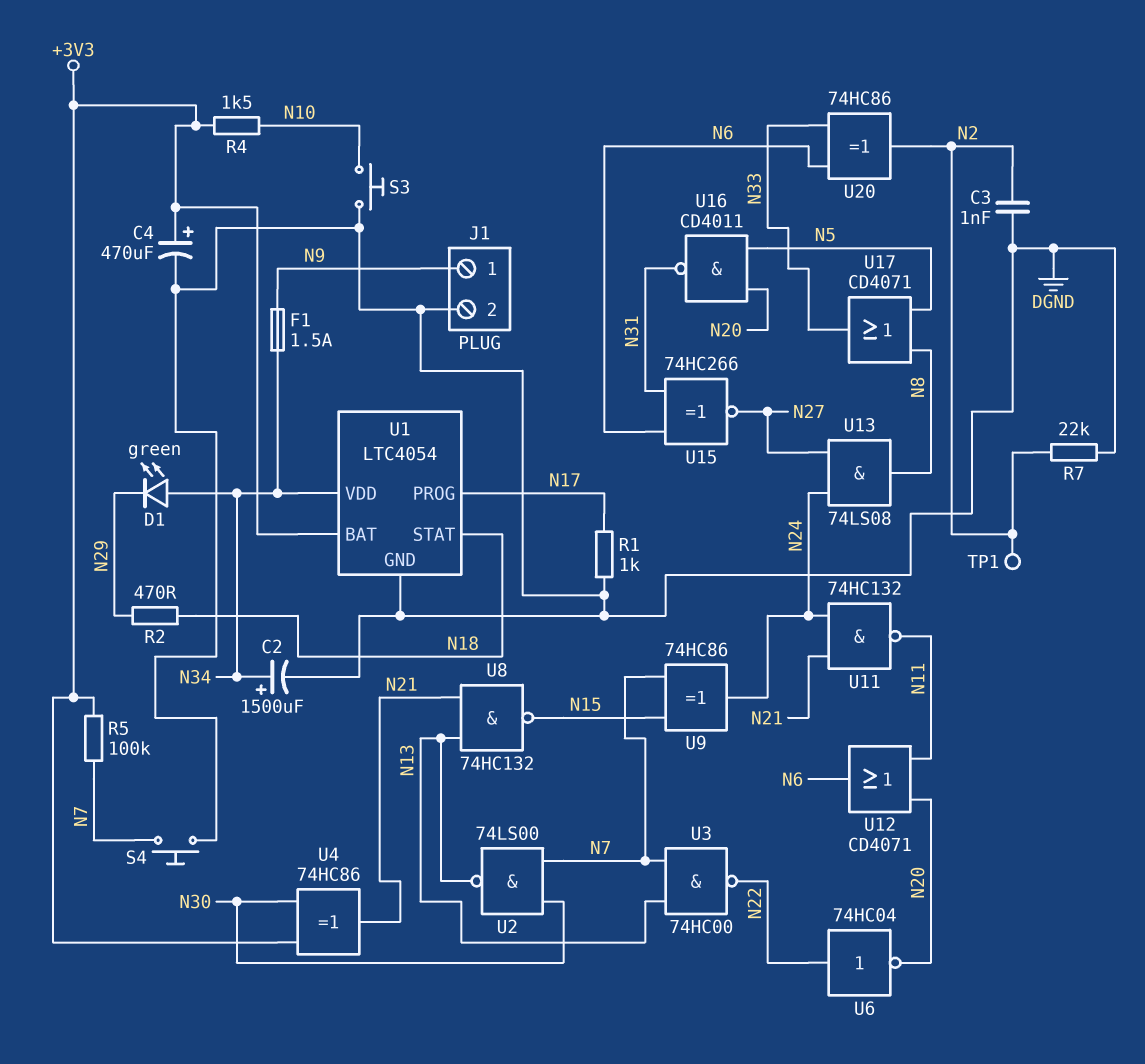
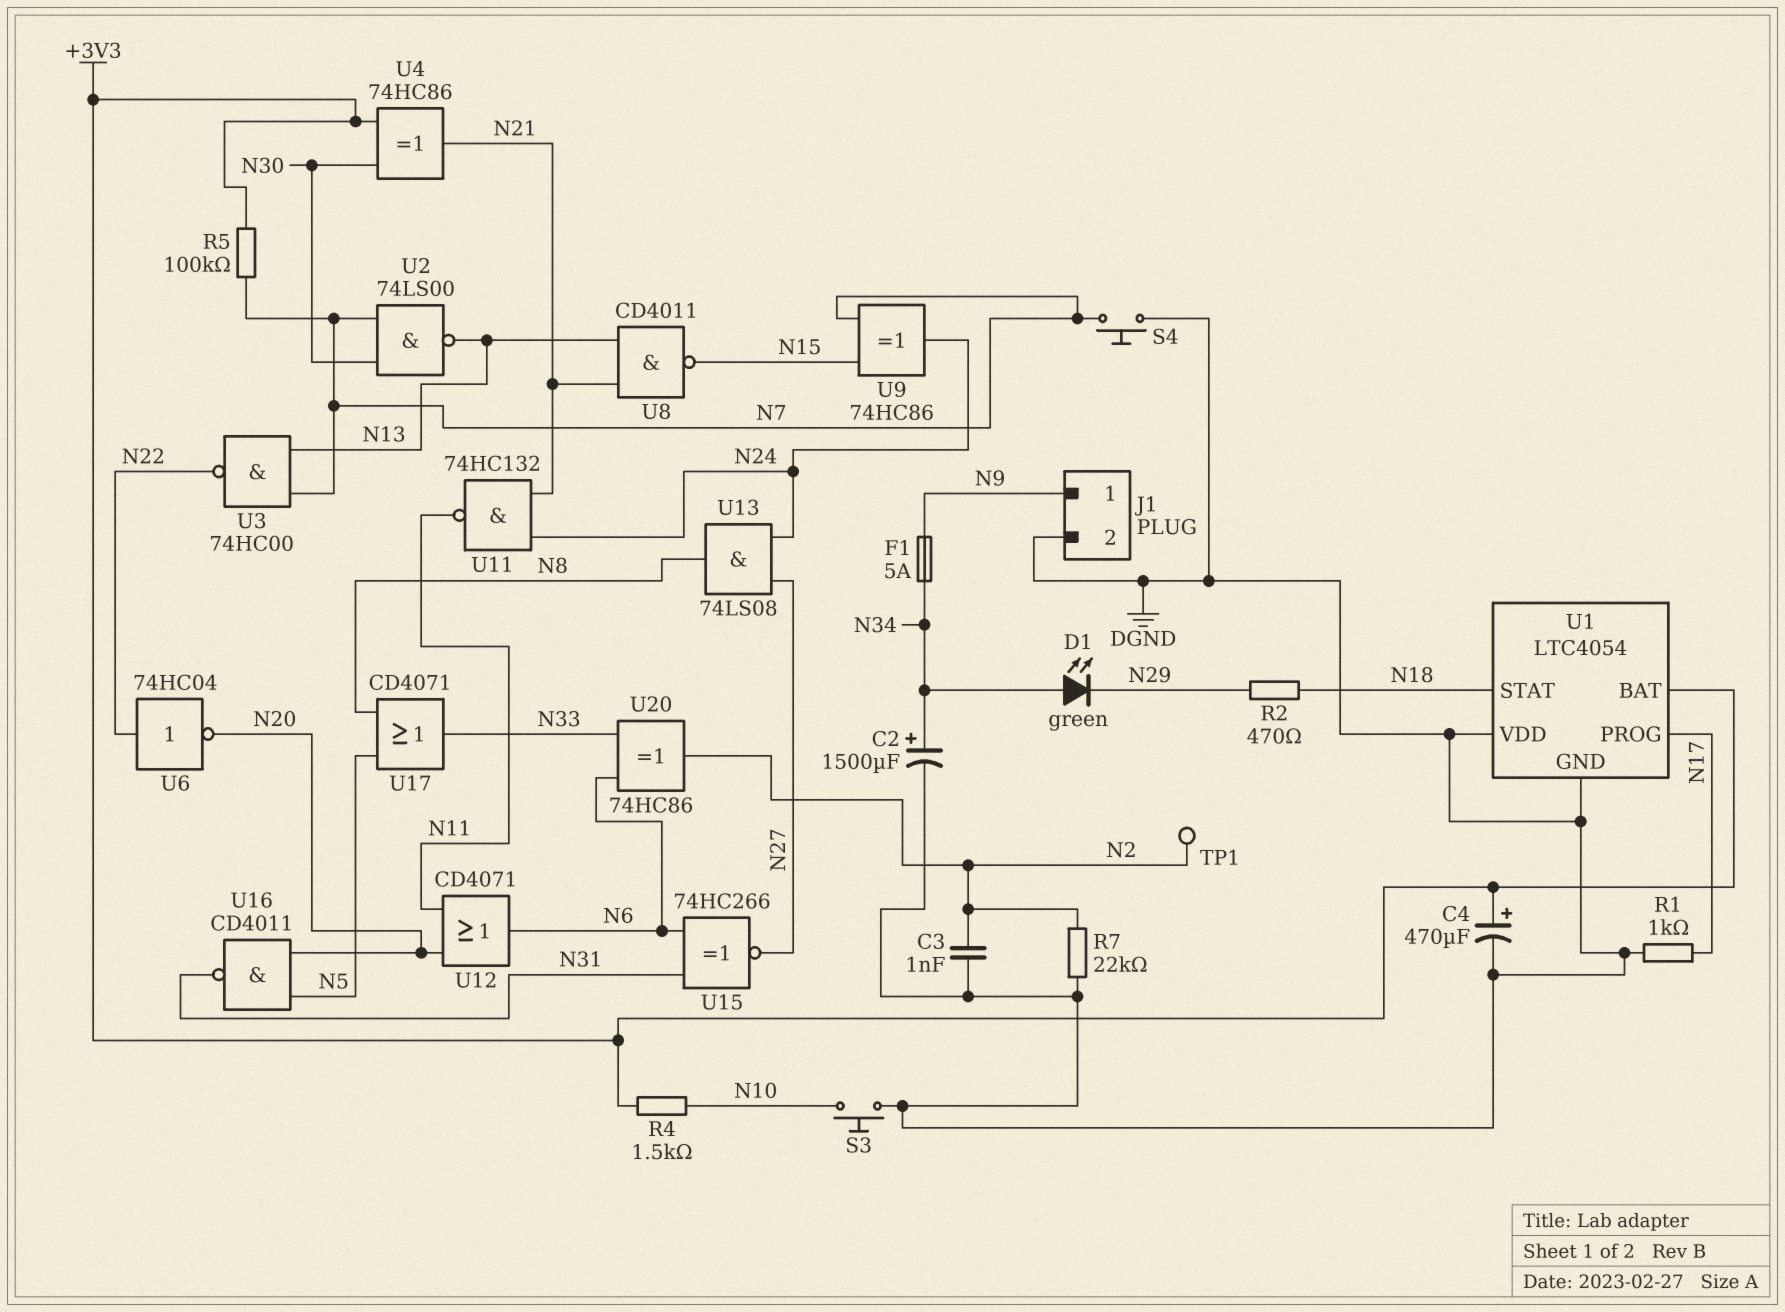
F1: 1.5A (N9, N34) -> 5A (N9, N34)
U1 pin VDD: N34 -> DGND
U8: NAND 74HC132 (in N13, in N21, out N15) -> NAND CD4011 (in N13, in N21, out N15)

